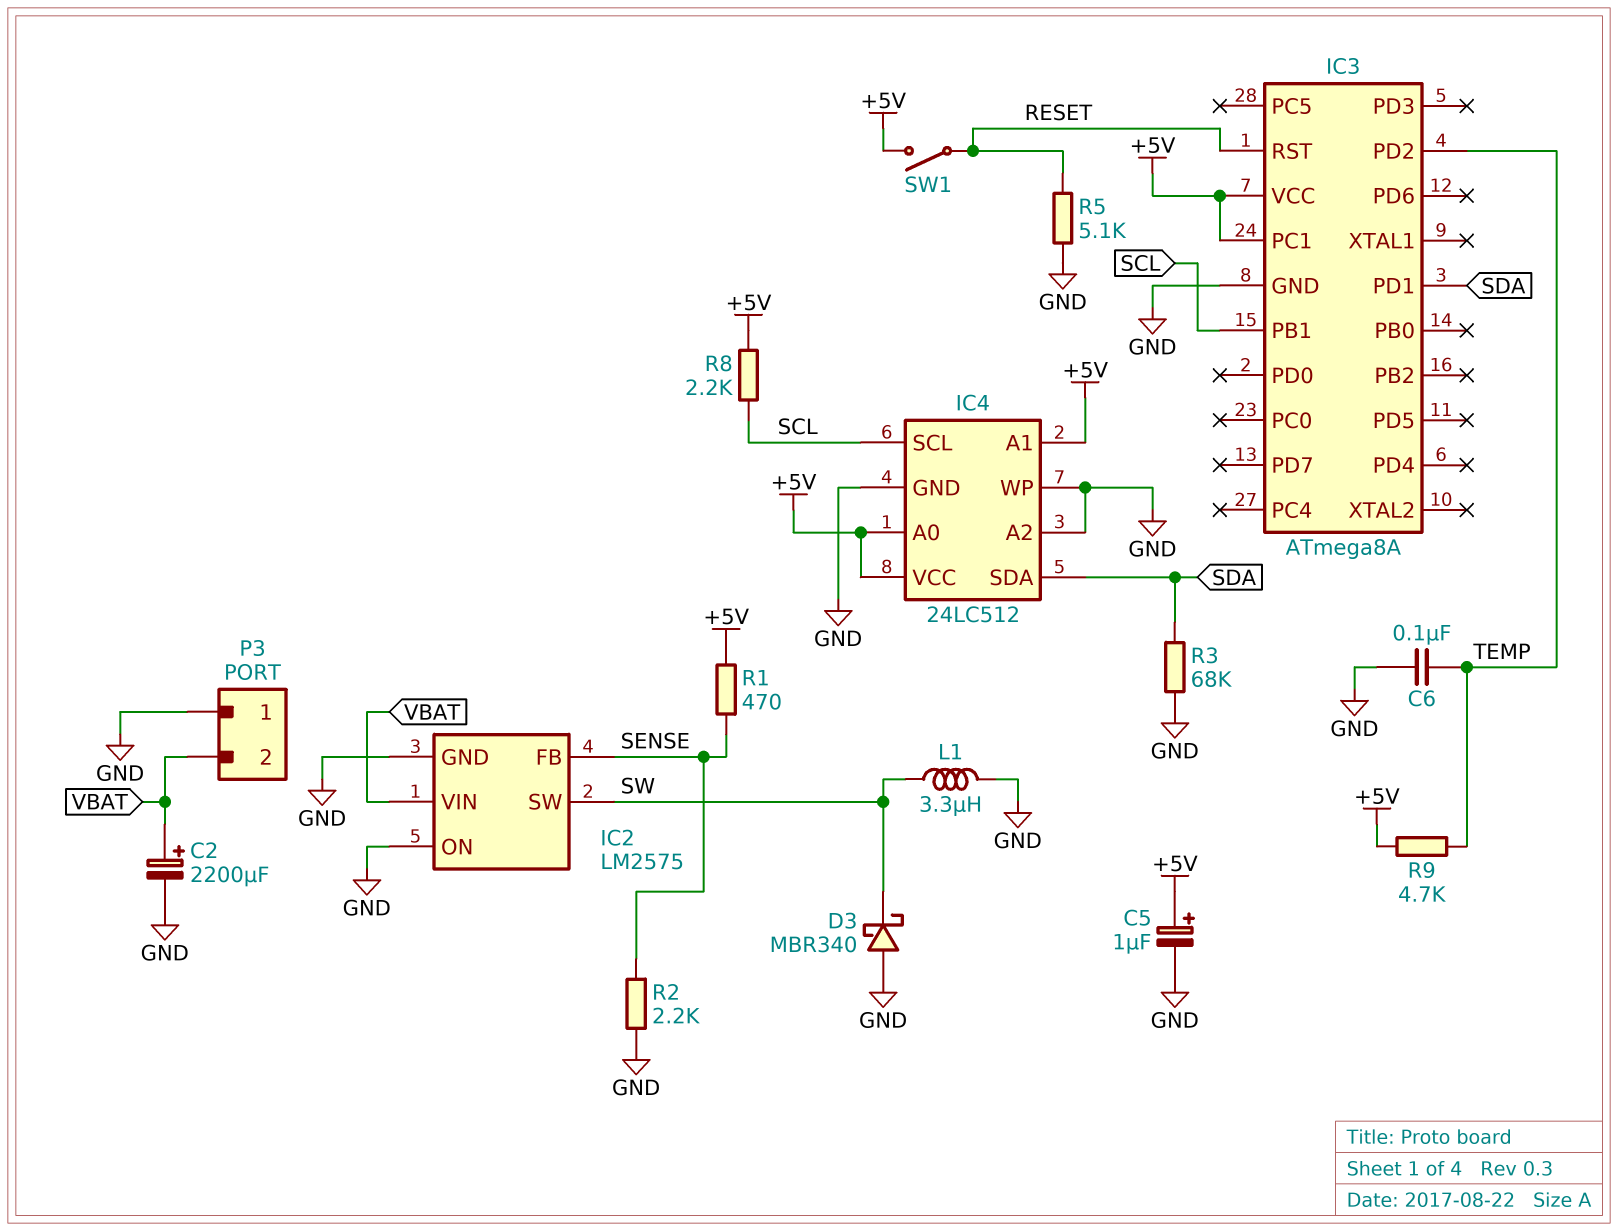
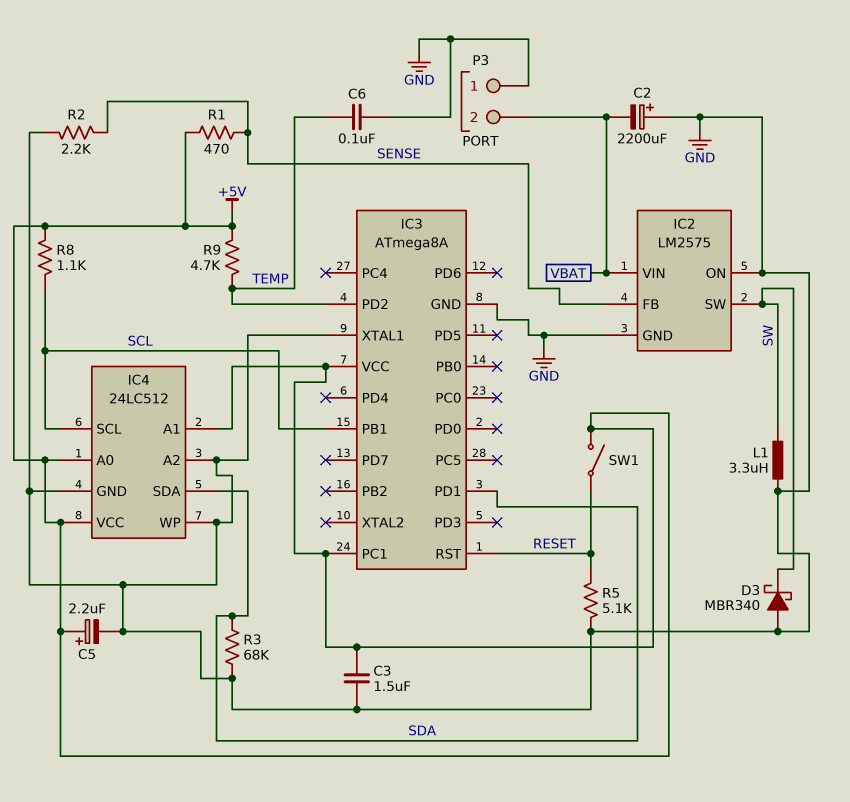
C2: 2200uF (plus VBAT, minus GND) -> 2200uF (plus GND, minus VBAT)
C3: none -> 1.5uF (+5V, GND)
C5: 1uF (plus +5V, minus GND) -> 2.2uF (plus +5V, minus GND)
IC3 pin XTAL1: none -> GND
R8: 2.2k (+5V, SCL) -> 1.1k (+5V, SCL)

